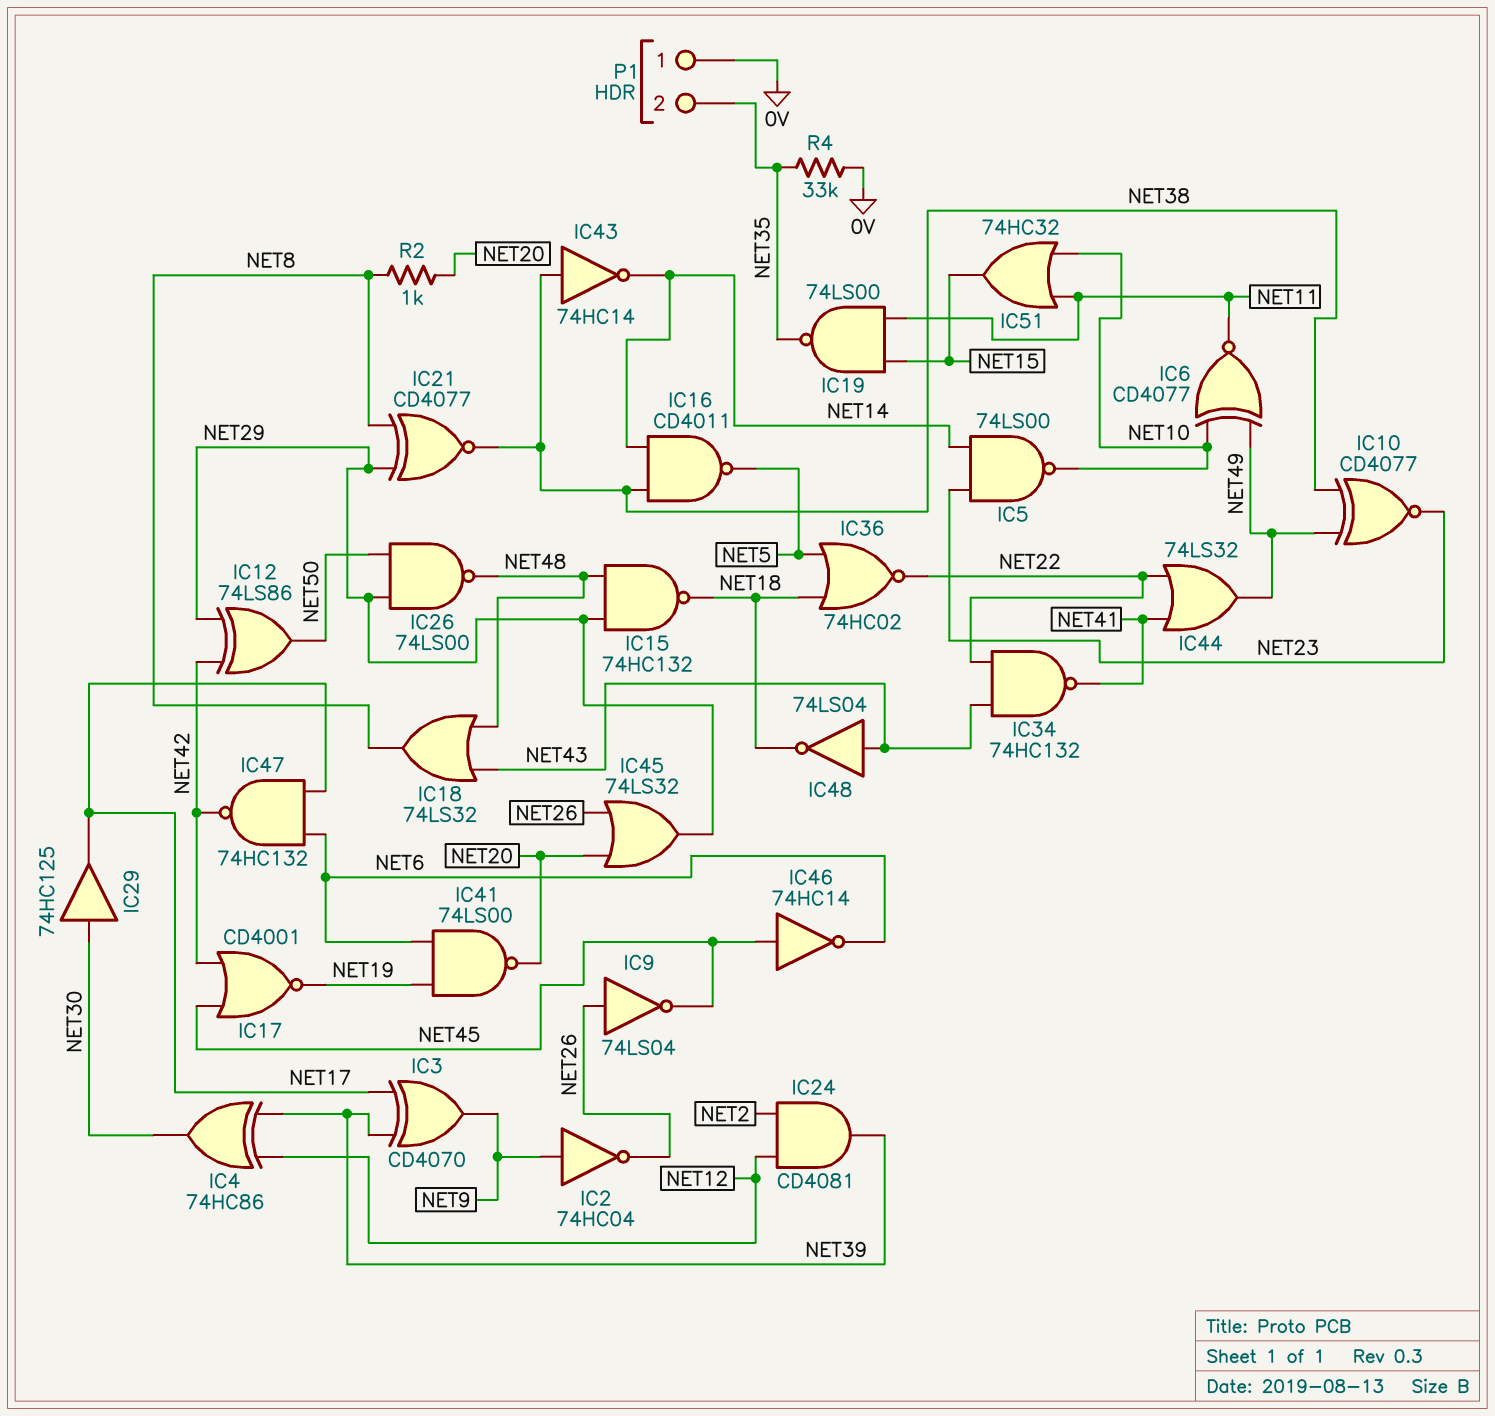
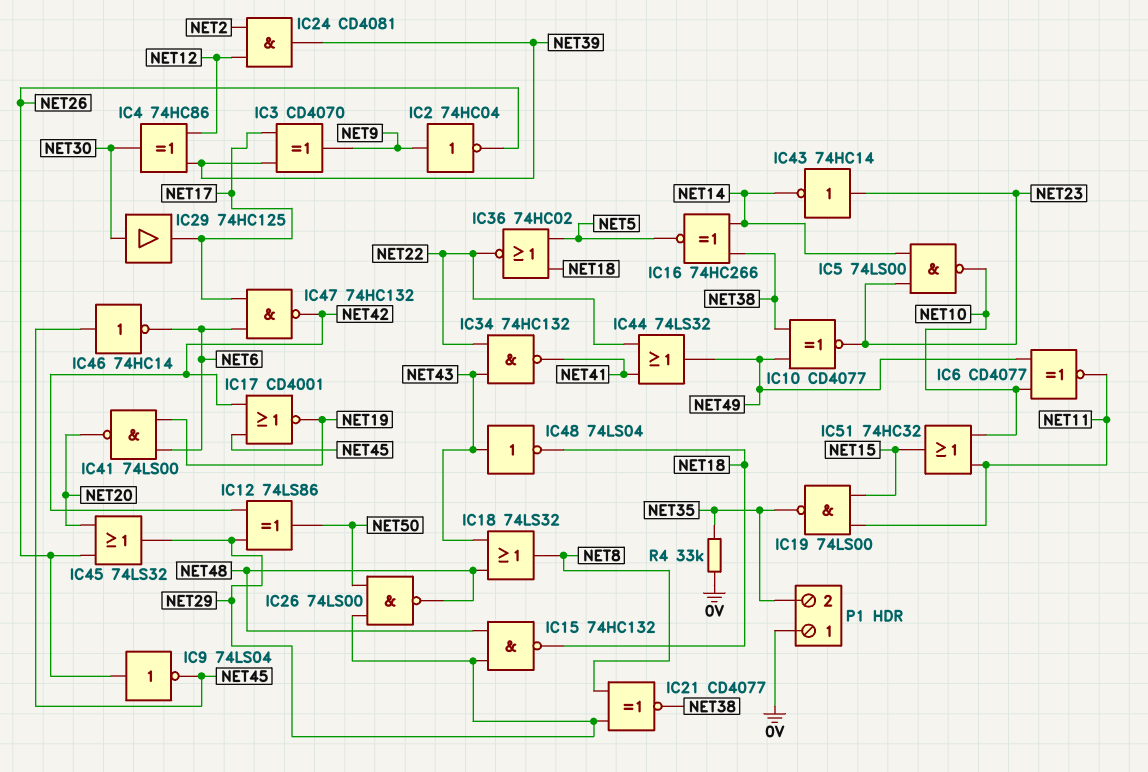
IC16: NAND CD4011 (in NET14, in NET38, out NET5) -> XNOR 74HC266 (in NET14, in NET38, out NET5)
IC43: NOT 74HC14 (in NET38, out NET14) -> NOT 74HC14 (in NET23, out NET14)
R2: 1k (NET8, NET20) -> none

